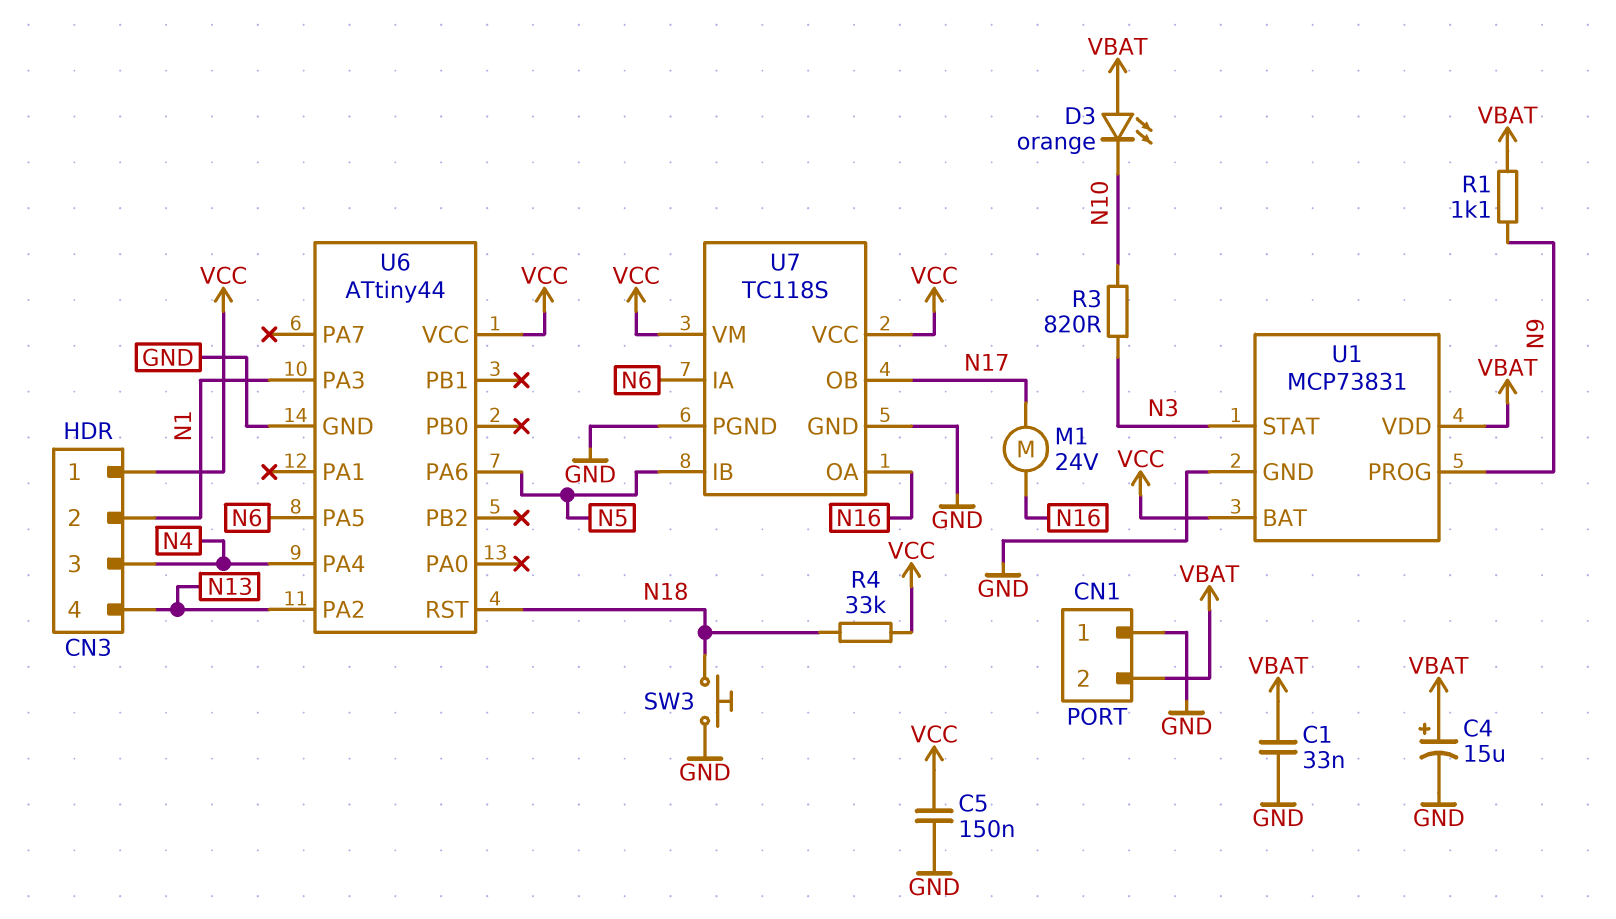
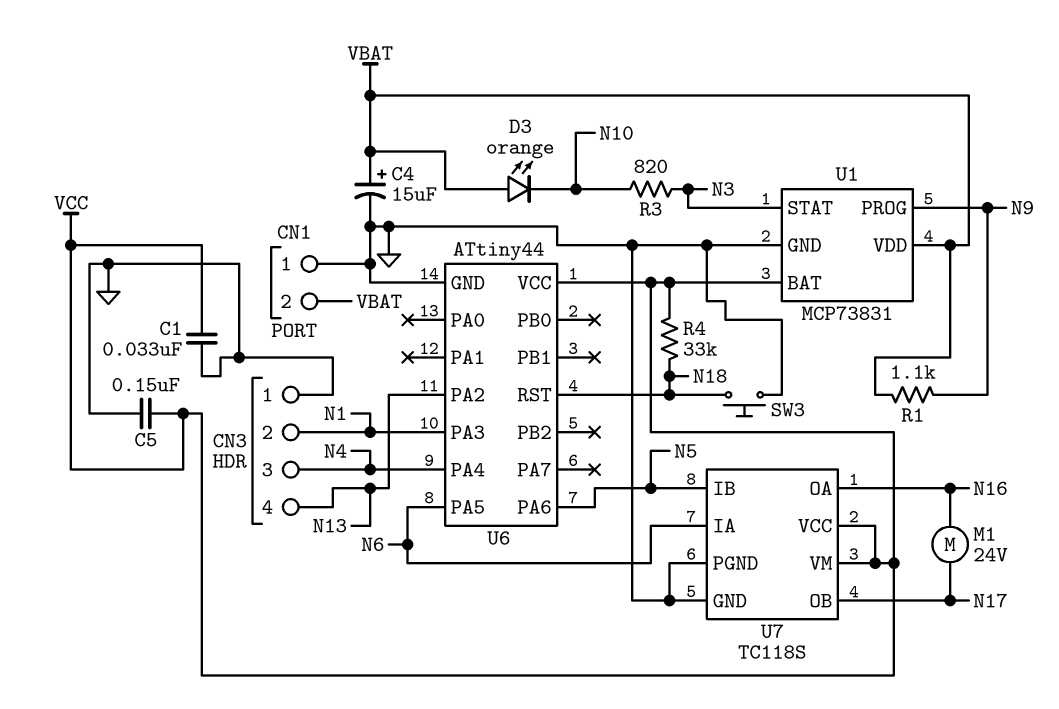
C1: 33nF (GND, VBAT) -> 33nF (GND, VCC)
CN3 pin 1: VCC -> GND

